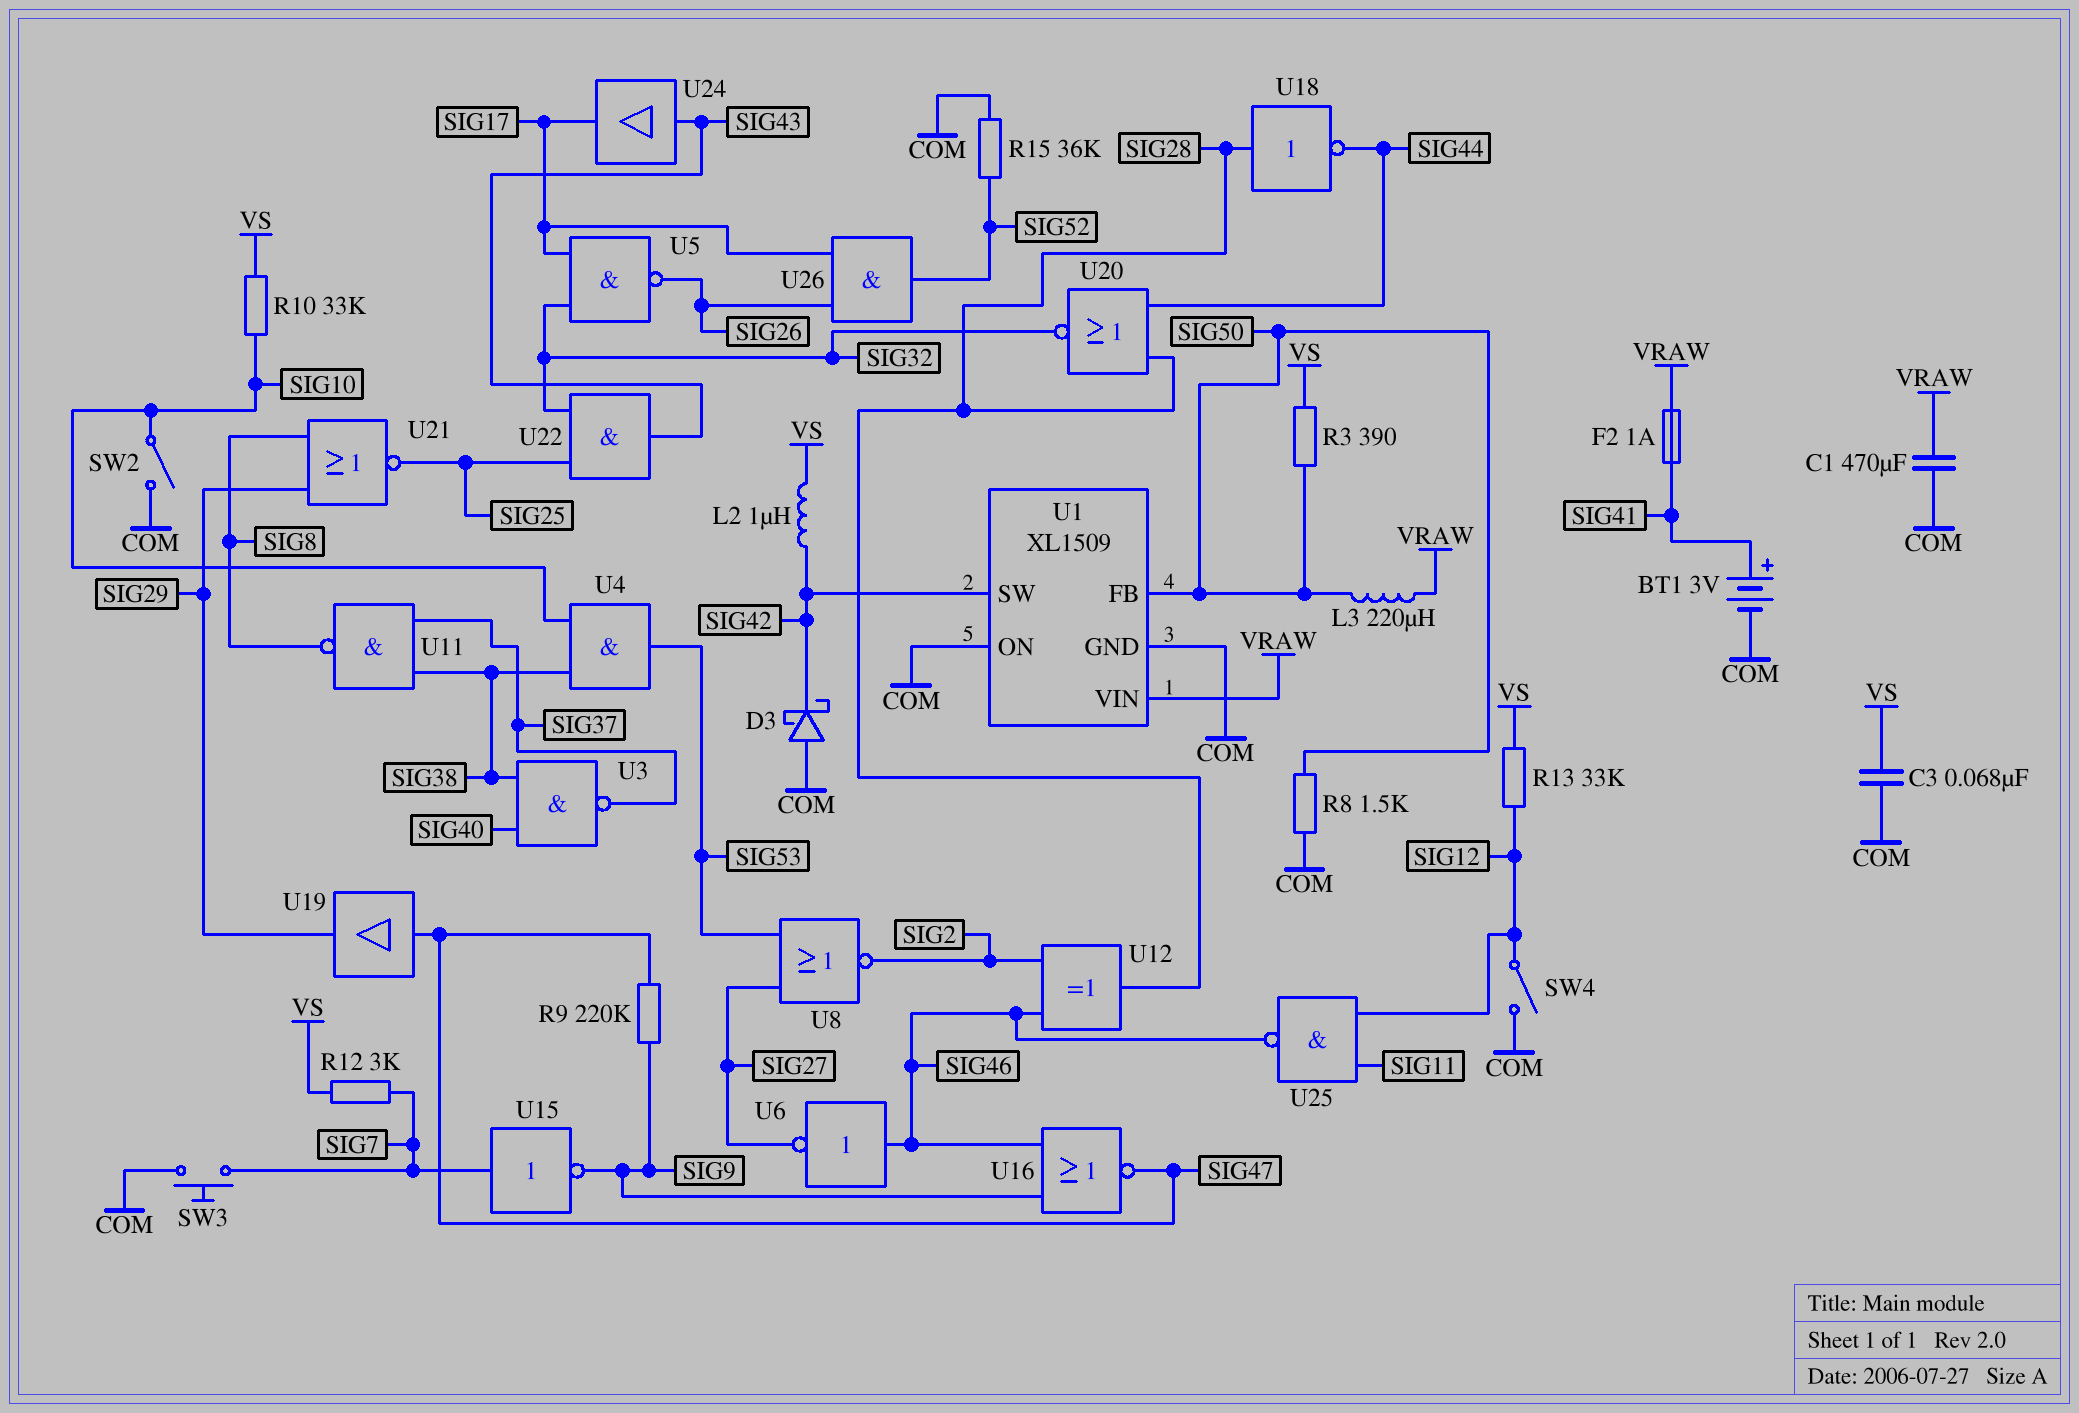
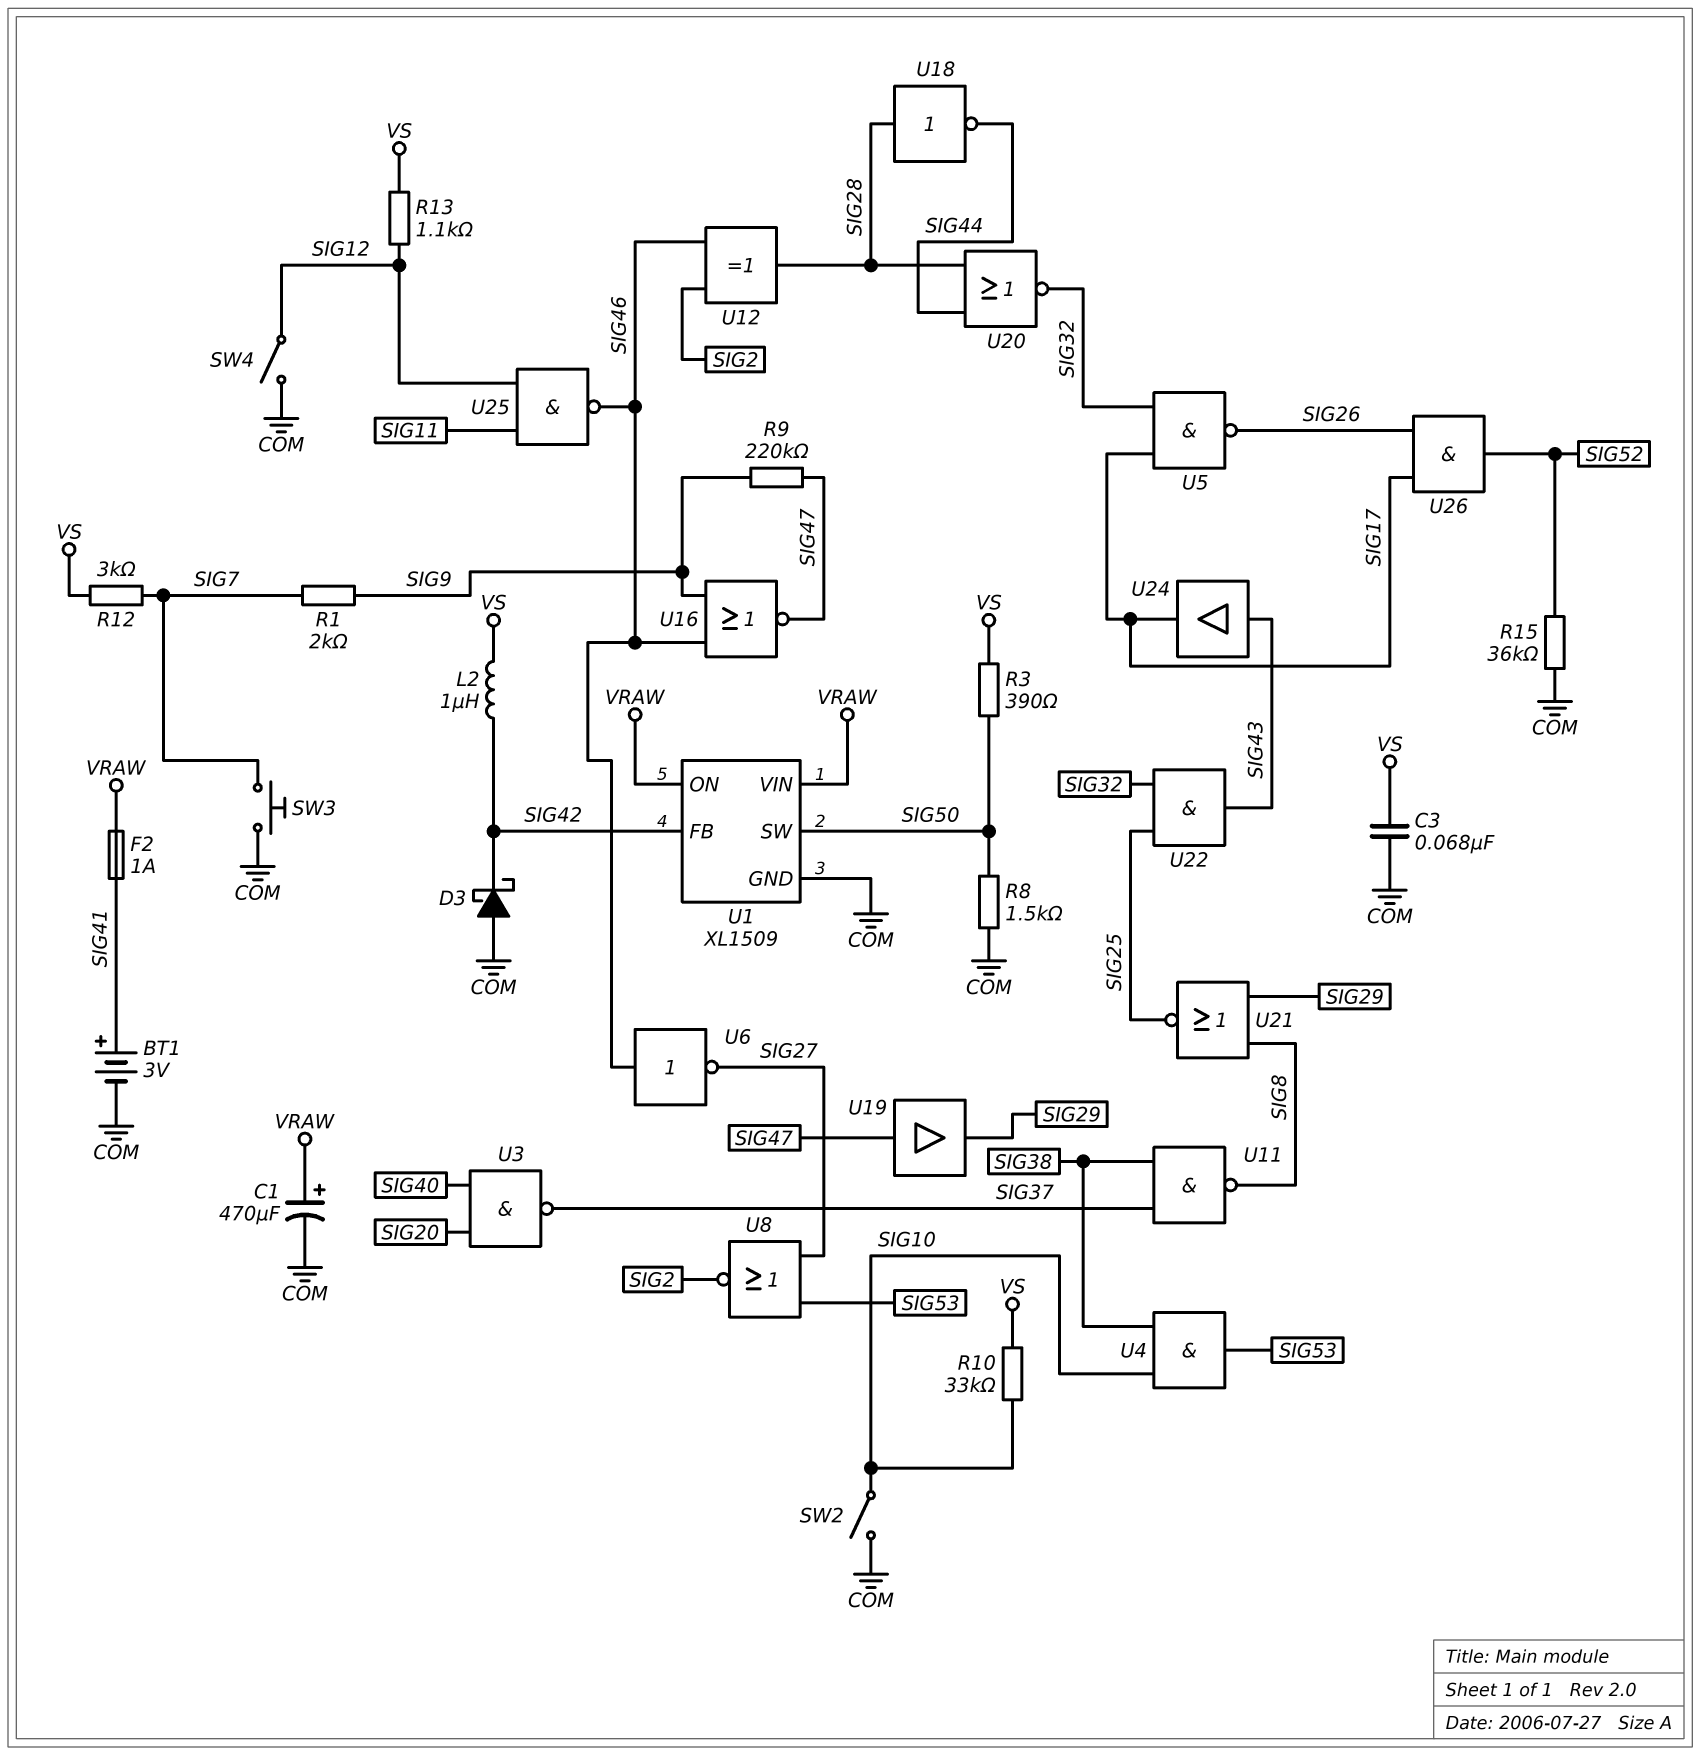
C1: 470uF (COM, VRAW) -> 470uF (plus VRAW, minus COM)
L3: 220uH (SIG50, VRAW) -> none
R1: none -> 2k (SIG7, SIG9)
R13: 33k (SIG12, VS) -> 1.1k (SIG12, VS)
U1 pin FB: SIG50 -> SIG42
U1 pin ON: COM -> VRAW
U1 pin SW: SIG42 -> SIG50
U3: NAND (in SIG38, in SIG40, out SIG37) -> NAND (in SIG20, in SIG40, out SIG37)
U15: NOT (in SIG7, out SIG9) -> none

